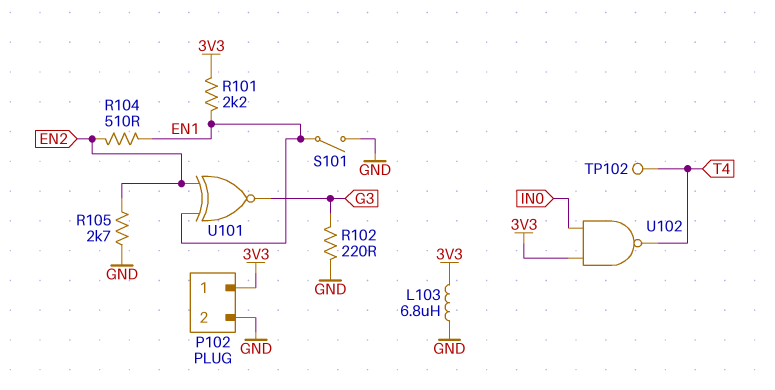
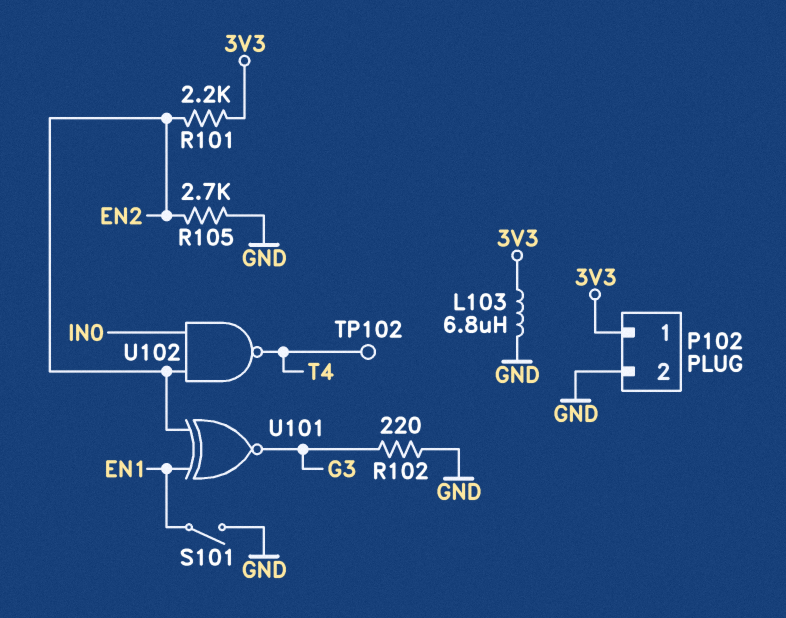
R101: 2.2k (3V3, EN1) -> 2.2k (3V3, EN2)
R104: 510 (EN1, EN2) -> none
U102: NAND (in 3V3, in IN0, out T4) -> NAND (in EN2, in IN0, out T4)

